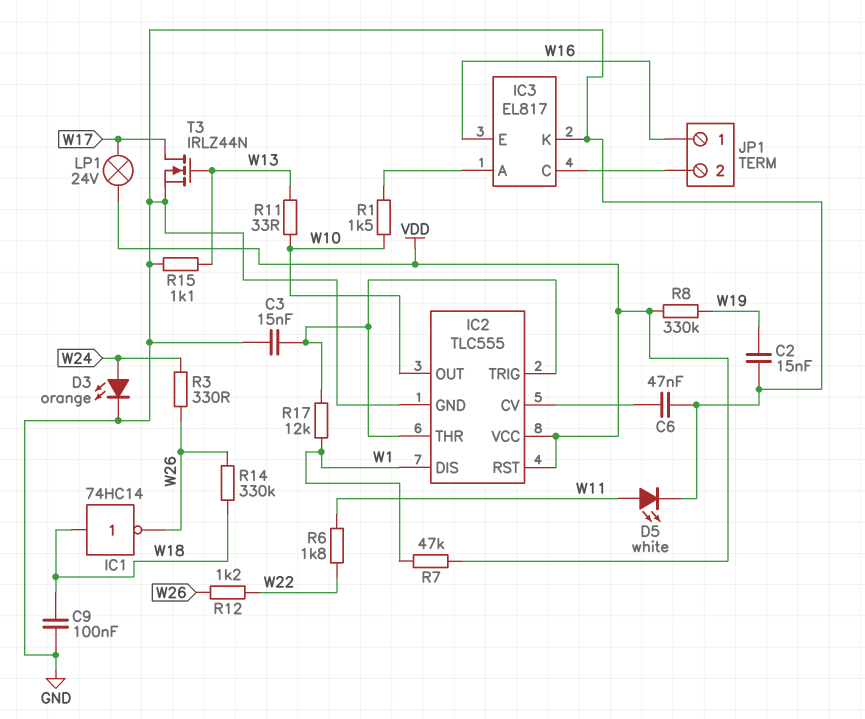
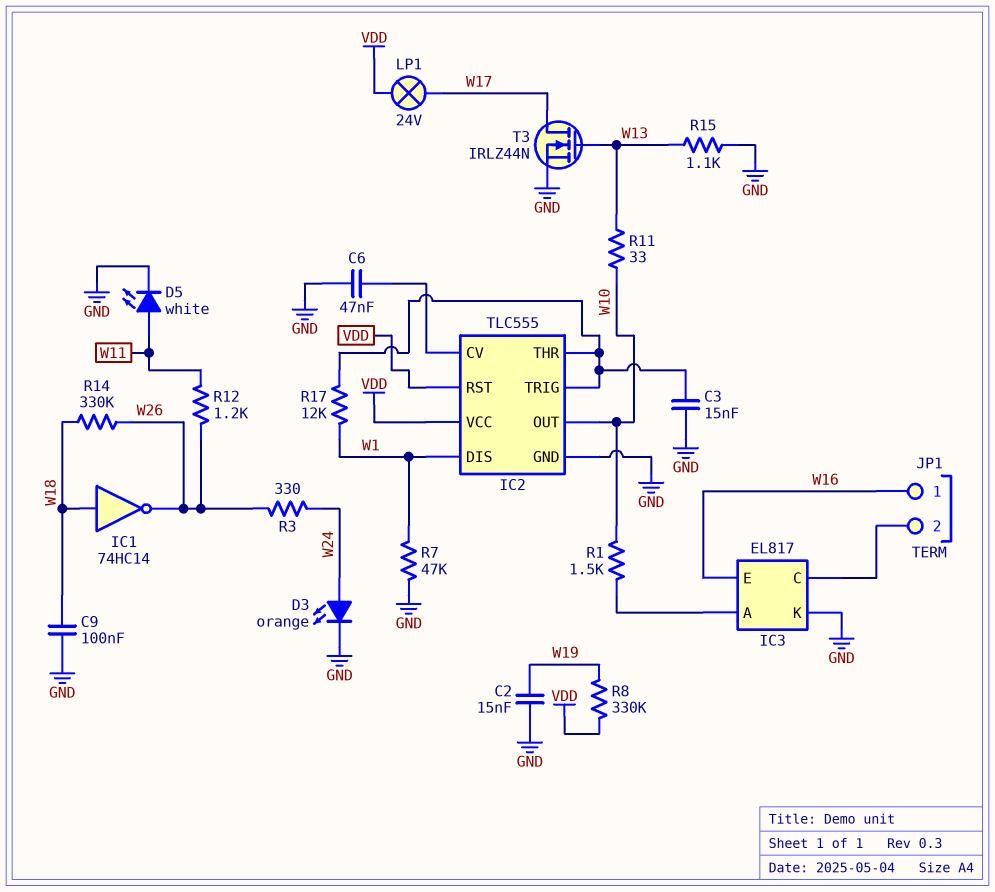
R6: 1.8k (W11, W22) -> none
R7: 47k (VDD, W1) -> 47k (GND, W1)
R12: 1.2k (W22, W26) -> 1.2k (W11, W26)

